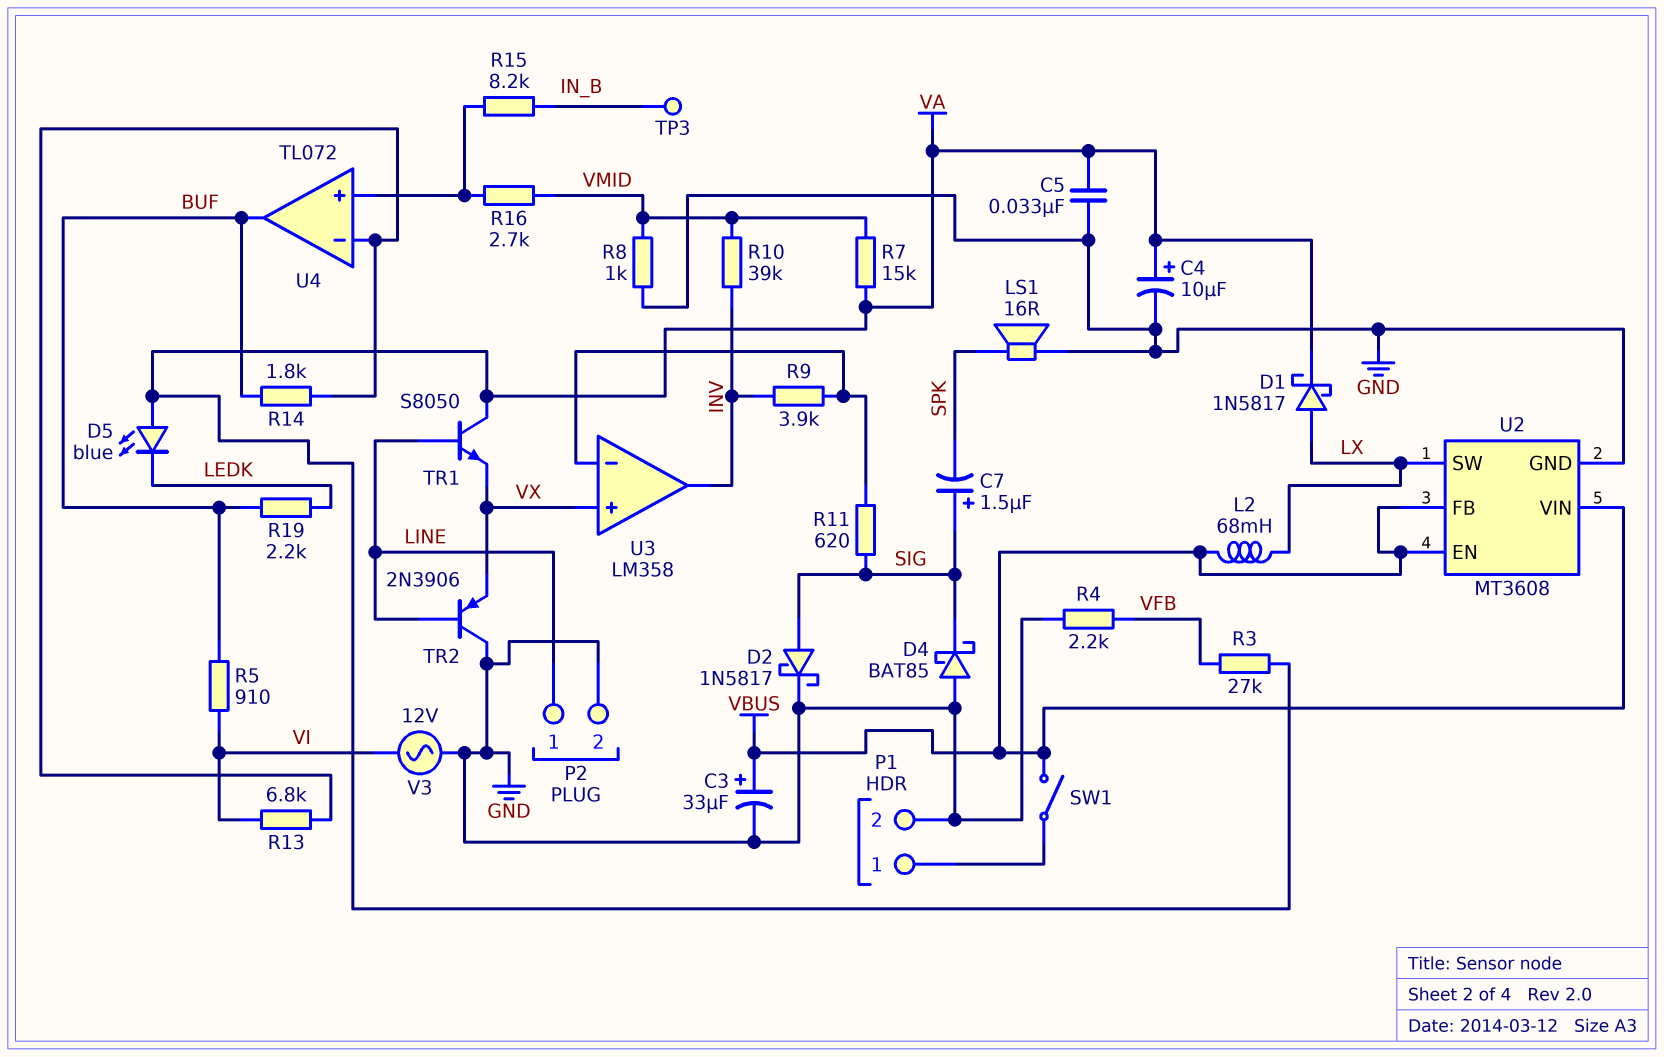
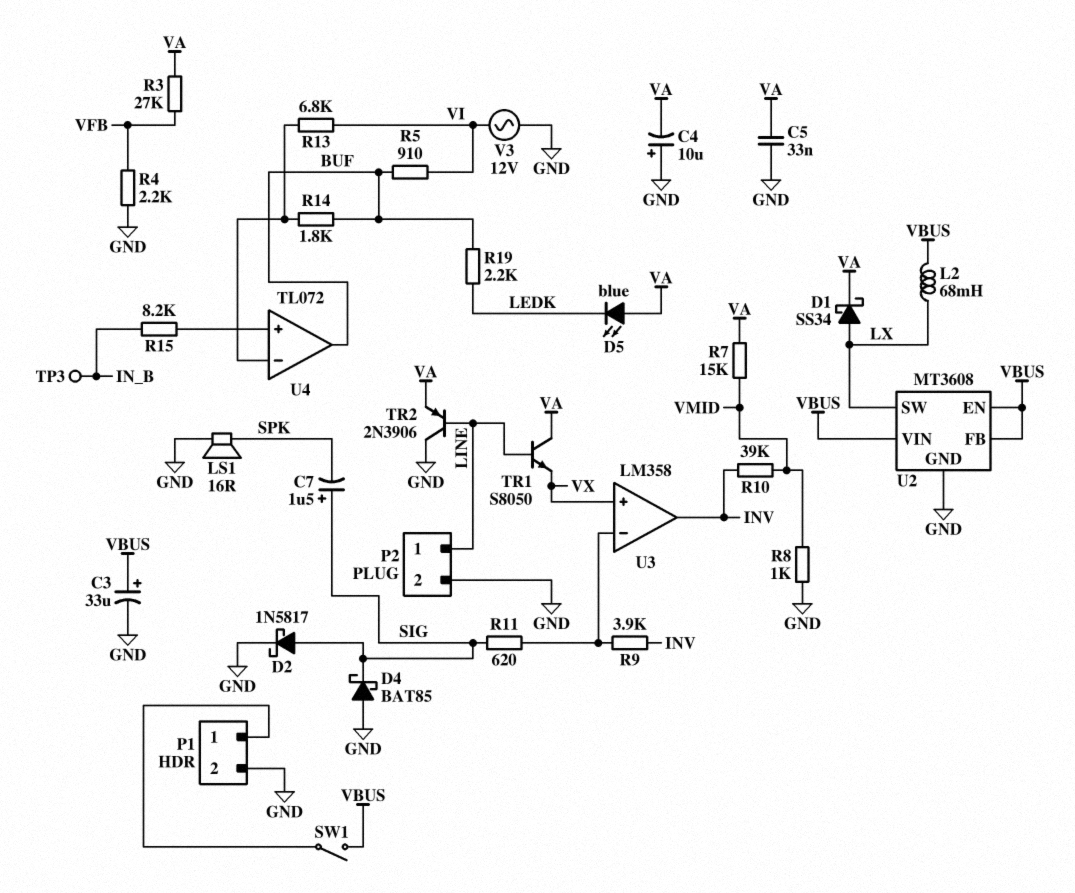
C4: 10uF (plus VA, minus GND) -> 10uF (plus GND, minus VA)
D1: schottky 1N5817 (A LX, K VA) -> schottky SS34 (A LX, K VA)
R16: 2.7k (U4/in+, VMID) -> none
TR2: PNP 2N3906 (B LINE, C GND, E VX) -> PNP 2N3906 (B LINE, C GND, E VA)

